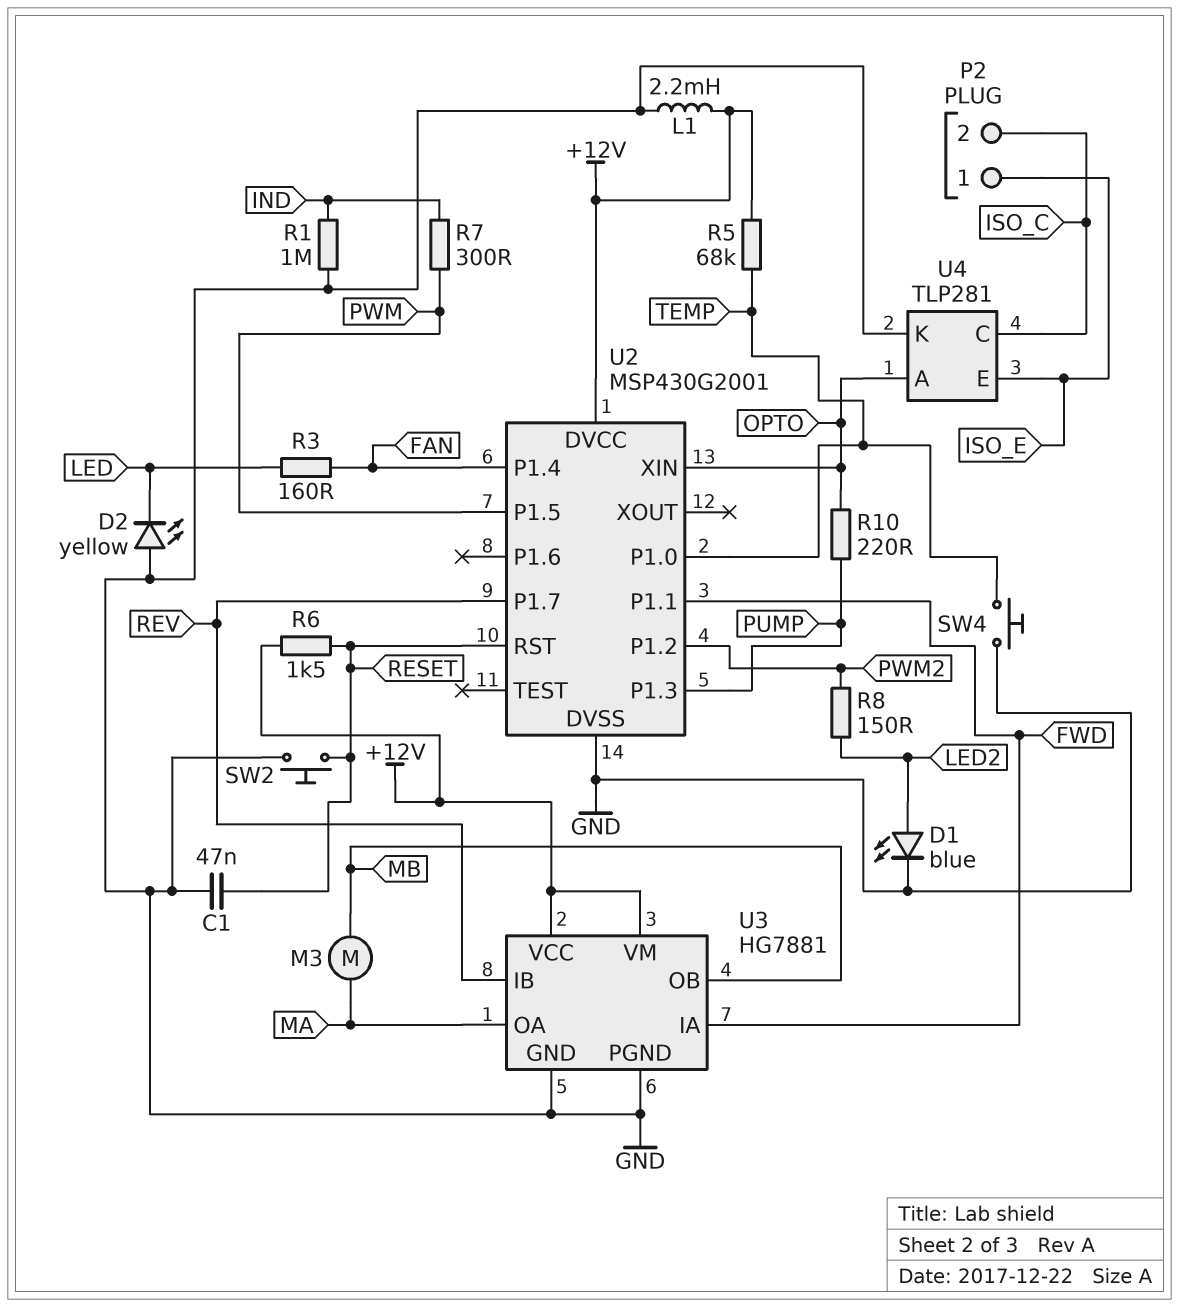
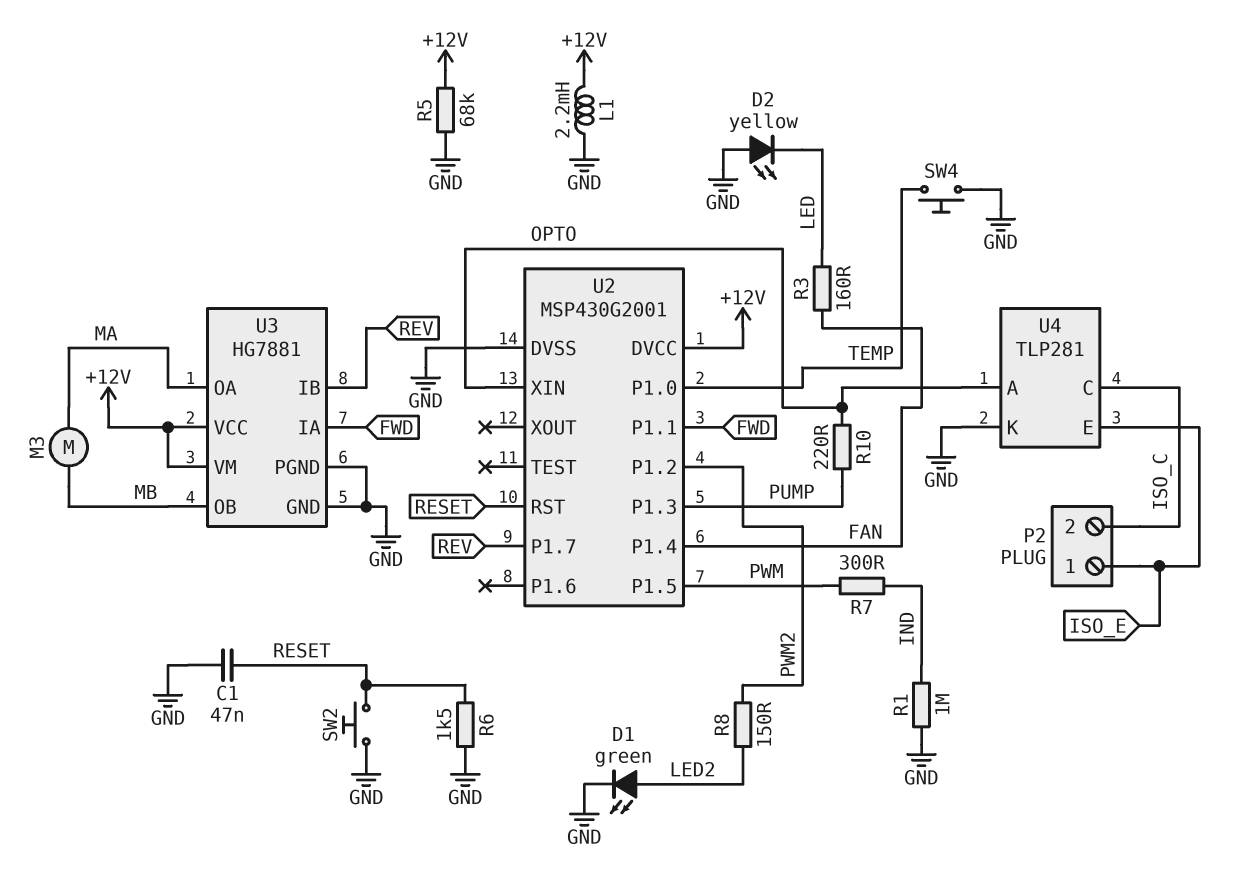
D1: LED blue (A LED2, K GND) -> LED green (A LED2, K GND)
R5: 68k (+12V, TEMP) -> 68k (+12V, GND)
R6: 1.5k (+12V, RESET) -> 1.5k (GND, RESET)

